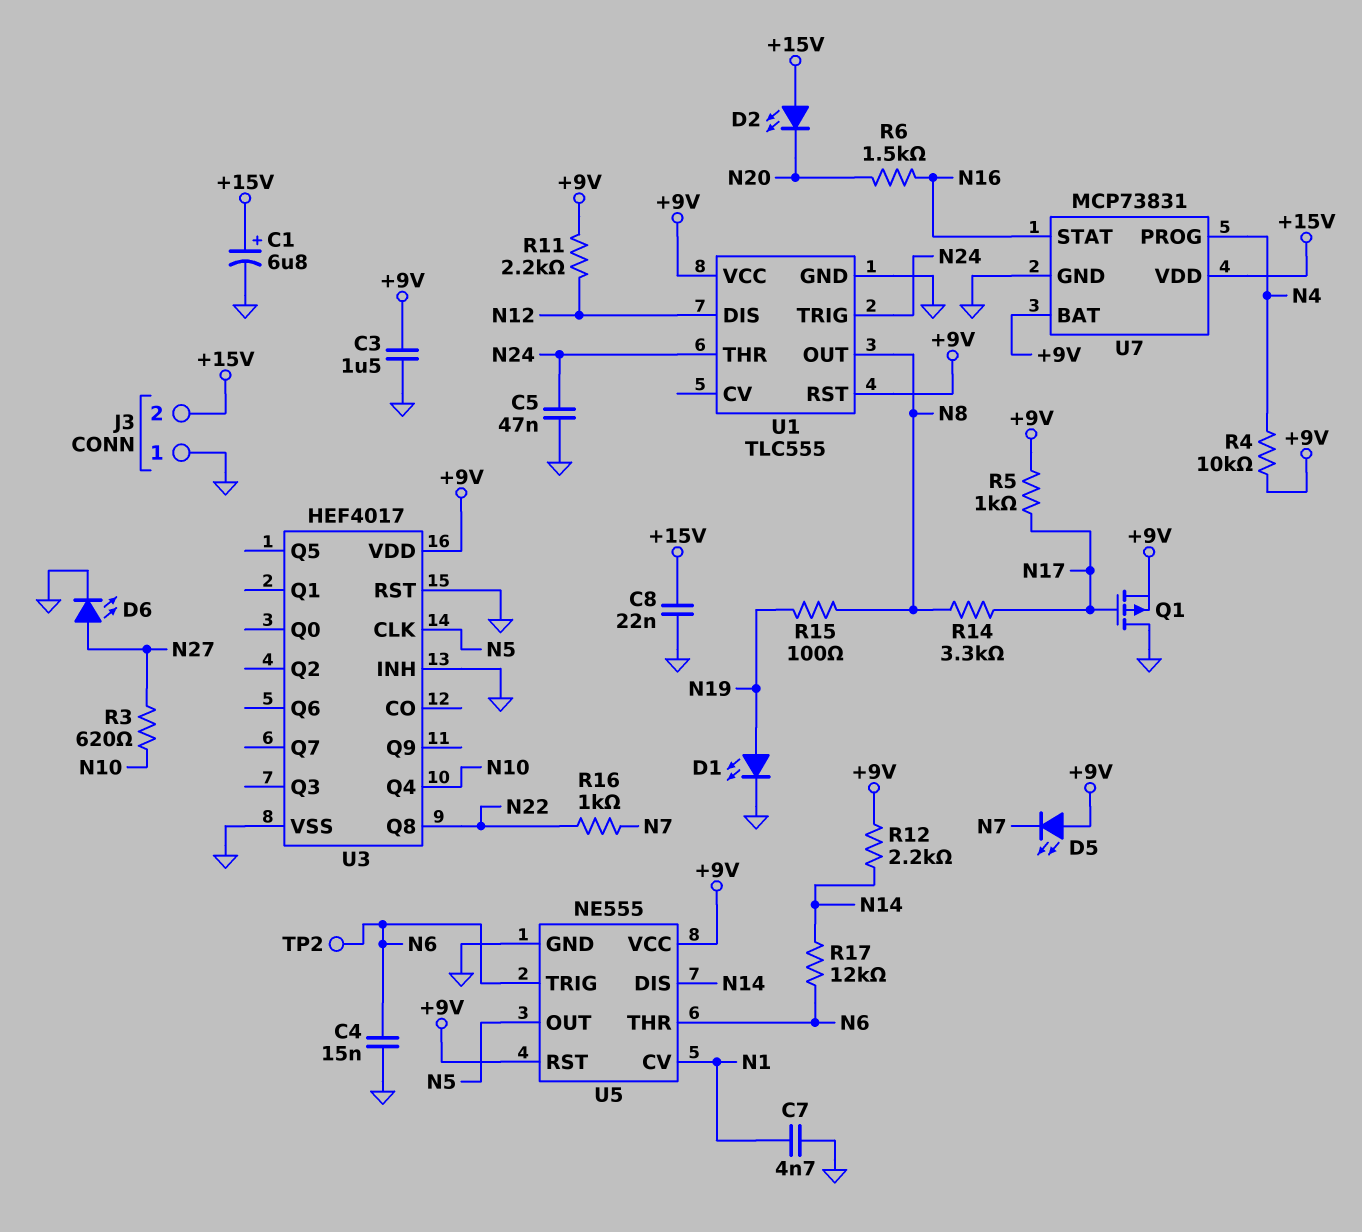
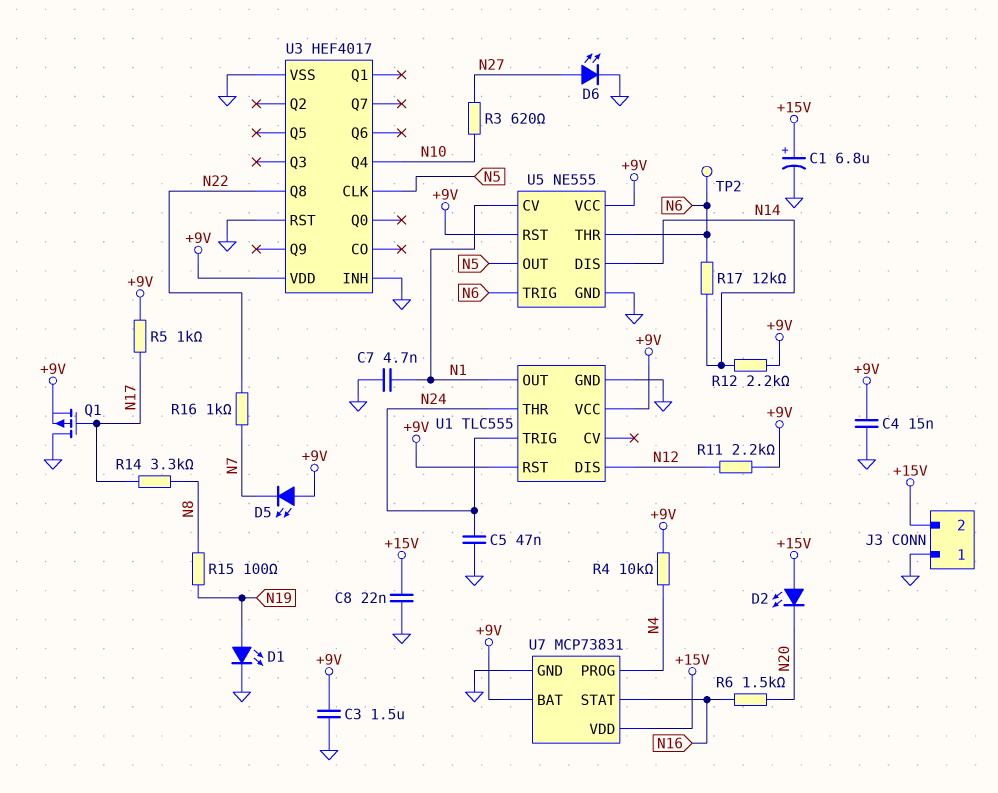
C4: 15nF (GND, N6) -> 15nF (+9V, GND)
U1 pin OUT: N8 -> N1

